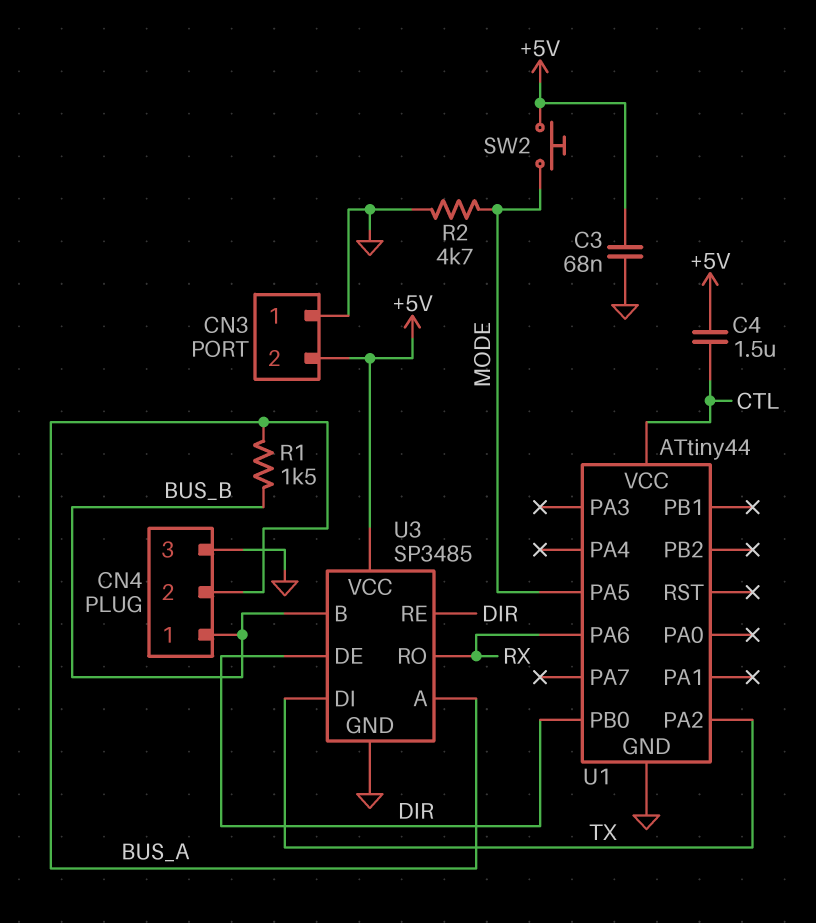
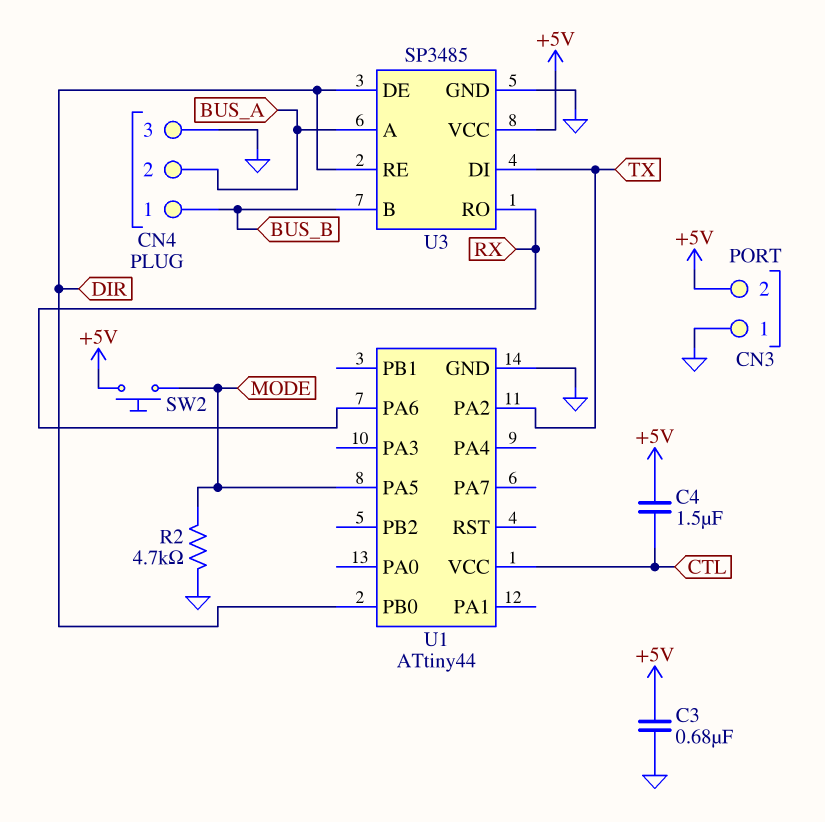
C3: 68nF (+5V, GND) -> 680nF (+5V, GND)
R1: 1.5k (BUS_A, BUS_B) -> none

